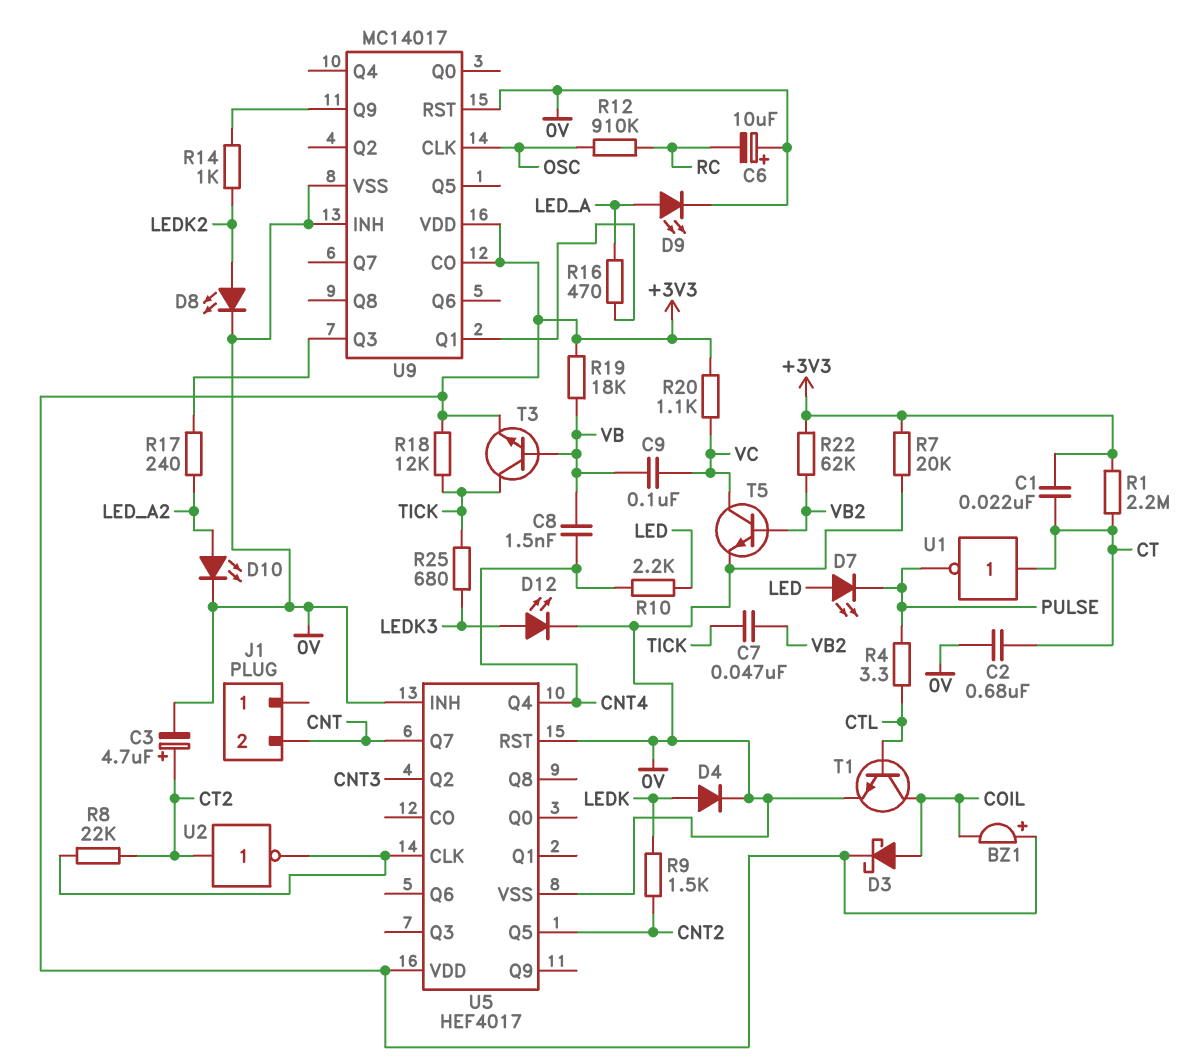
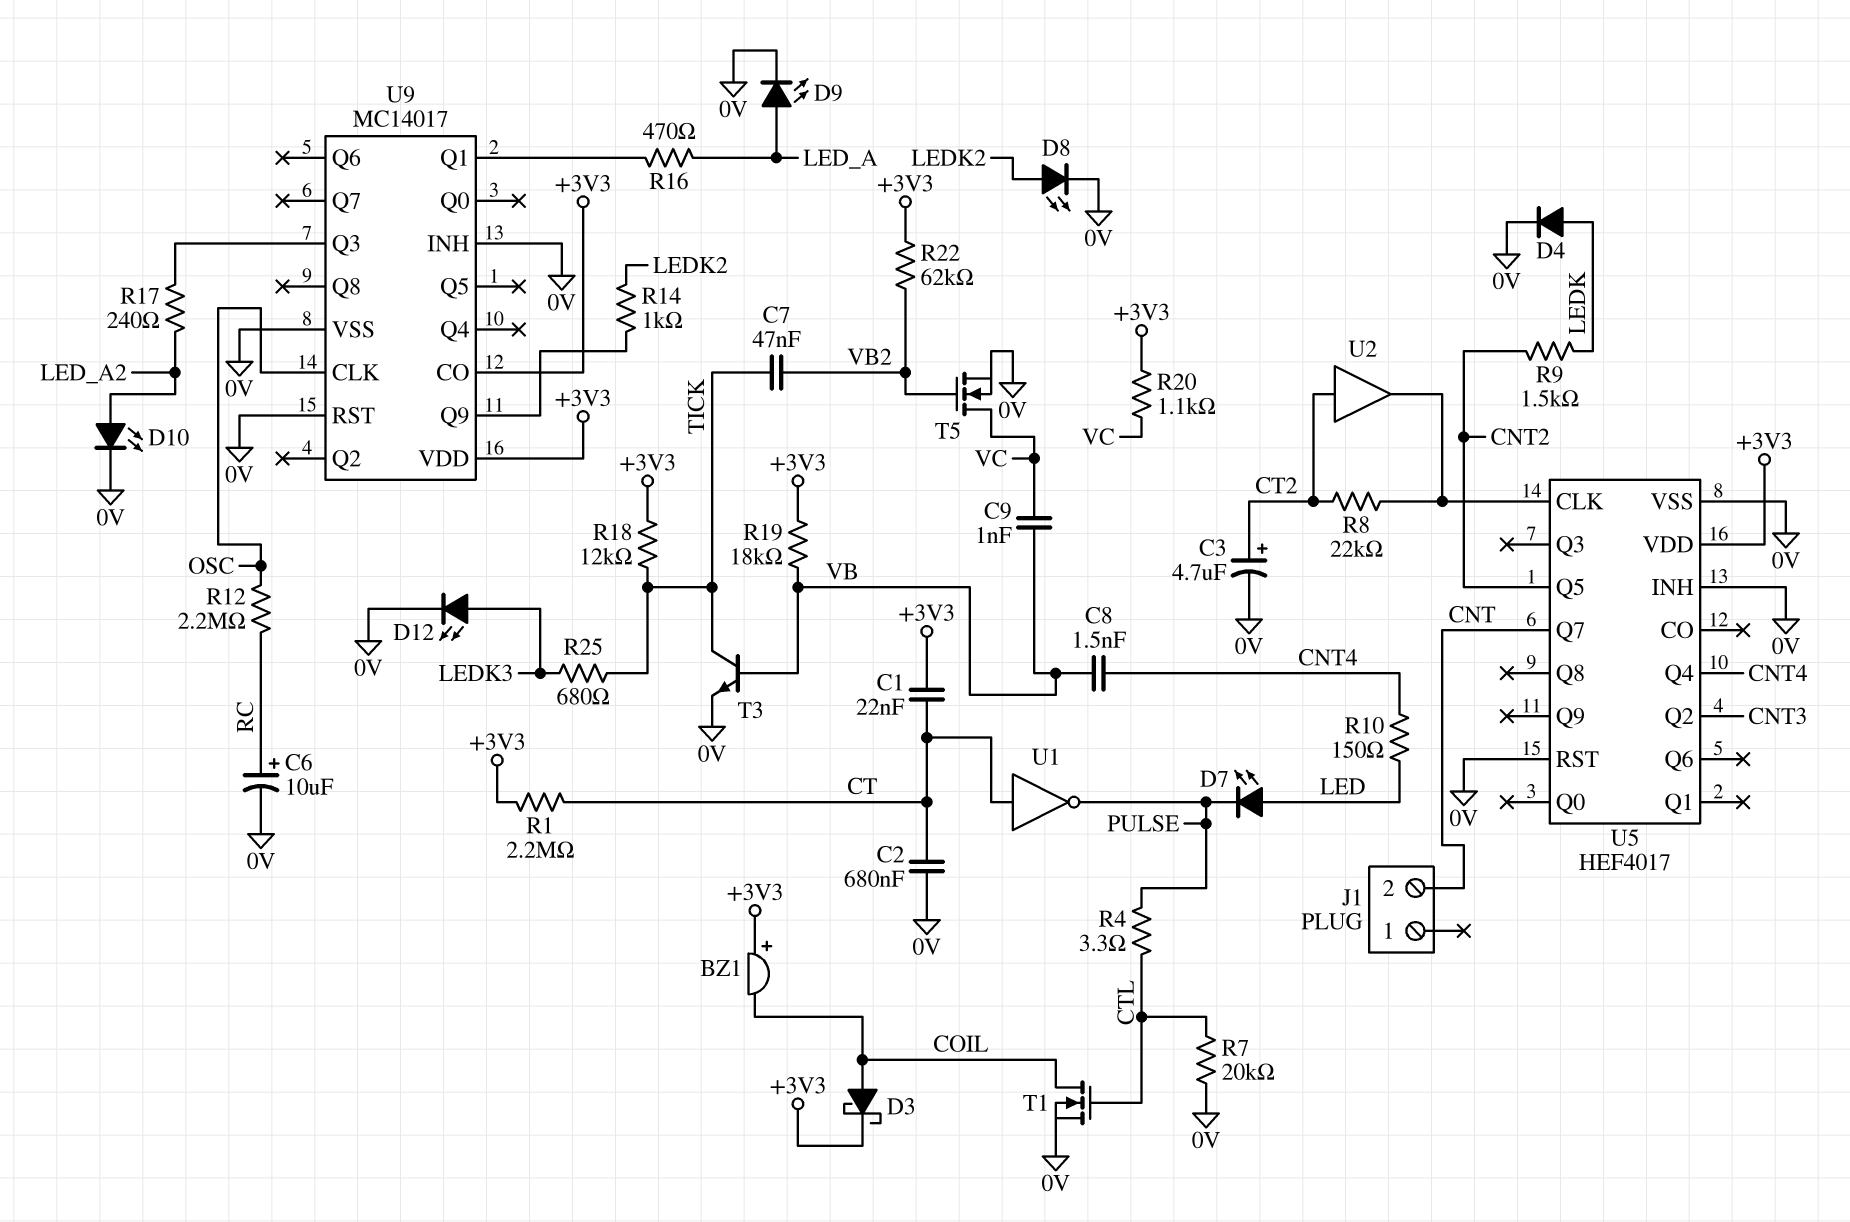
C6: 10uF (plus 0V, minus RC) -> 10uF (plus RC, minus 0V)
C9: 100nF (VB, VC) -> 1nF (VB, VC)
R7: 20k (+3V3, 0V) -> 20k (0V, CTL)
R10: 2.2k (CNT4, LED) -> 150 (CNT4, LED)
R12: 910k (OSC, RC) -> 2.2M (OSC, RC)
T1: NPN (B CTL, C COIL, E 0V) -> NMOS (G CTL, D COIL, S 0V)
T3: NPN (B VB, C TICK, E +3V3) -> NPN (B VB, C TICK, E 0V)
T5: NPN (B VB2, C VC, E 0V) -> NMOS (G VB2, D VC, S 0V)
U2: NOT (in CT2, out U5/CLK) -> buffer (in CT2, out U5/CLK)

